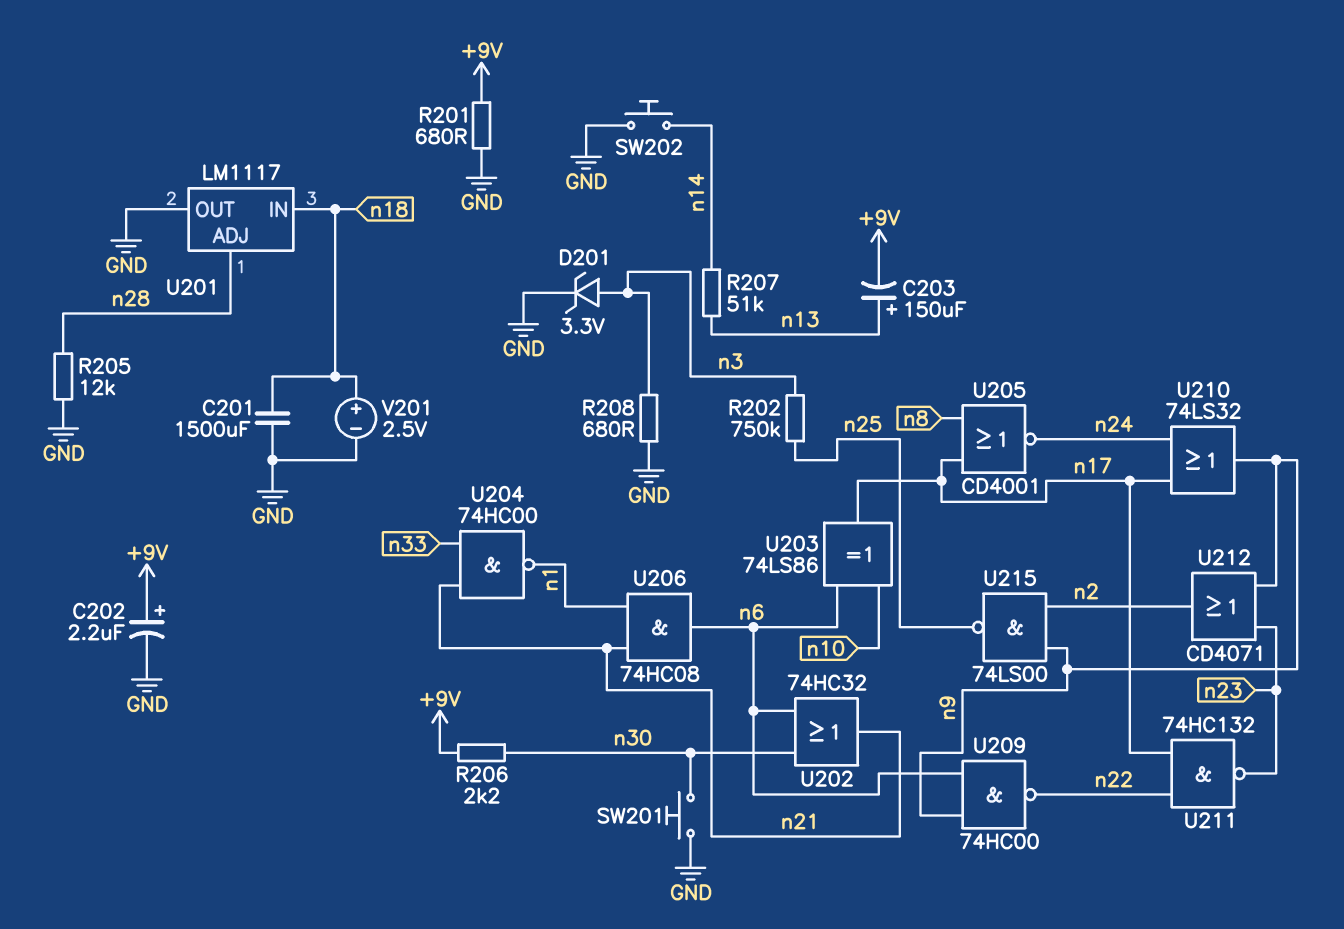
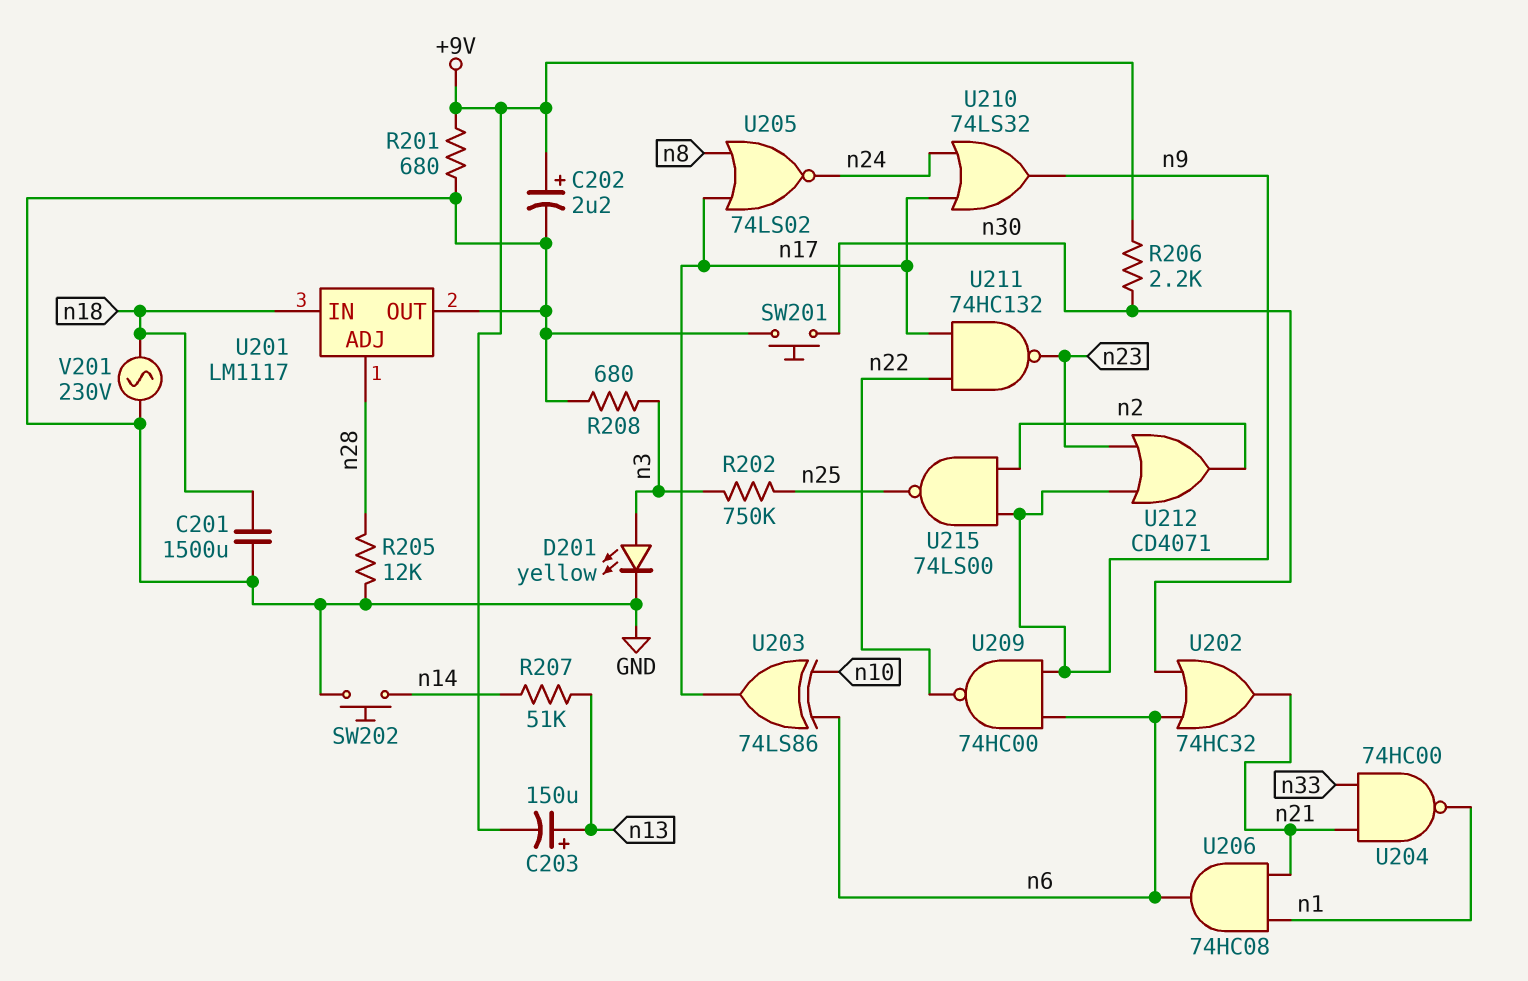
D201: zener 3.3V (A n3, K GND) -> LED yellow (A n3, K GND)
U205: NOR CD4001 (in n8, in n17, out n24) -> NOR 74LS02 (in n8, in n17, out n24)
V201: 2.5V (plus n18, minus GND) -> AC 230V (GND, n18)

